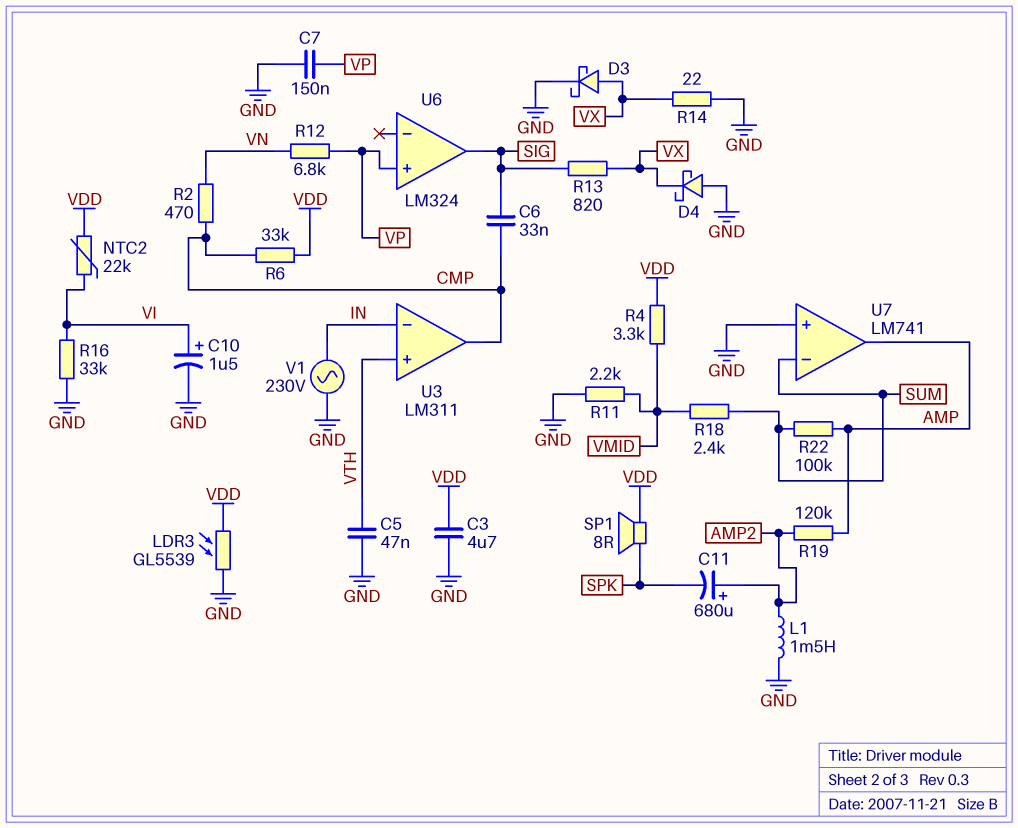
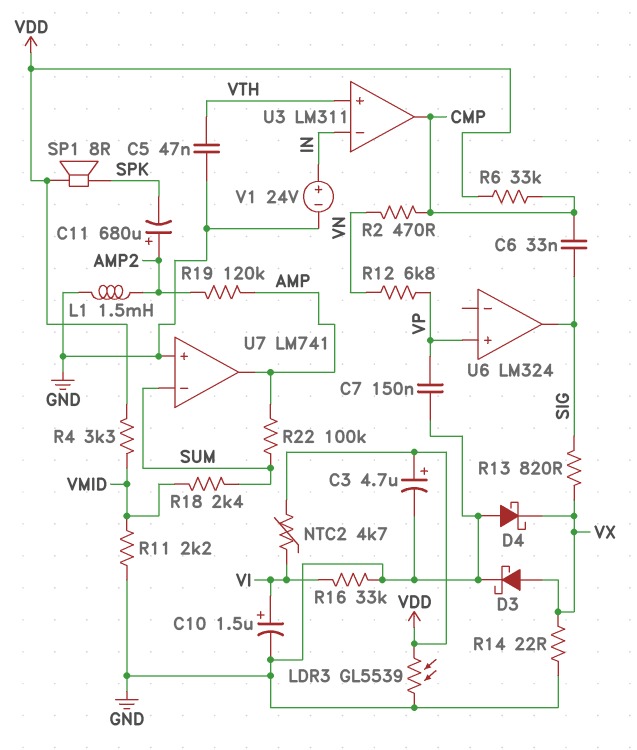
C3: 4.7uF (GND, VDD) -> 4.7uF (plus VDD, minus GND)
NTC2: 22k (VDD, VI) -> 4.7k (VDD, VI)
V1: AC 230V (GND, IN) -> 24V (plus IN, minus GND)

